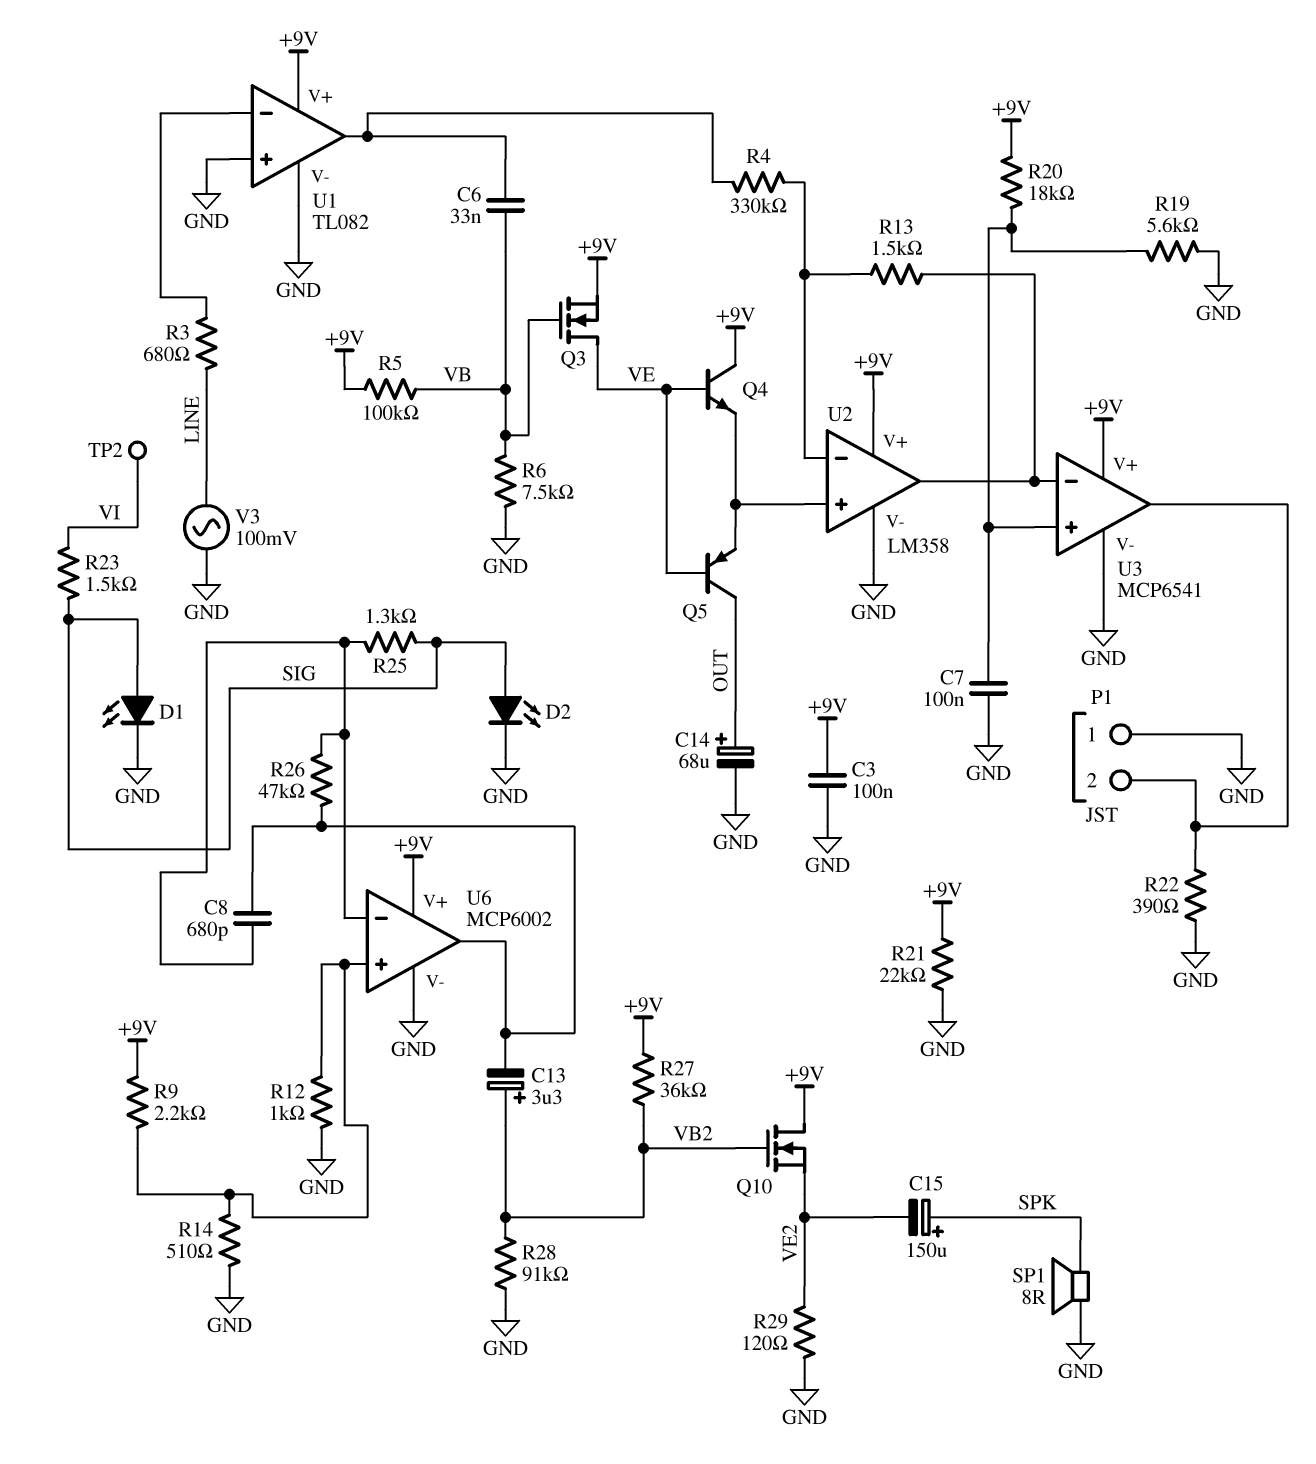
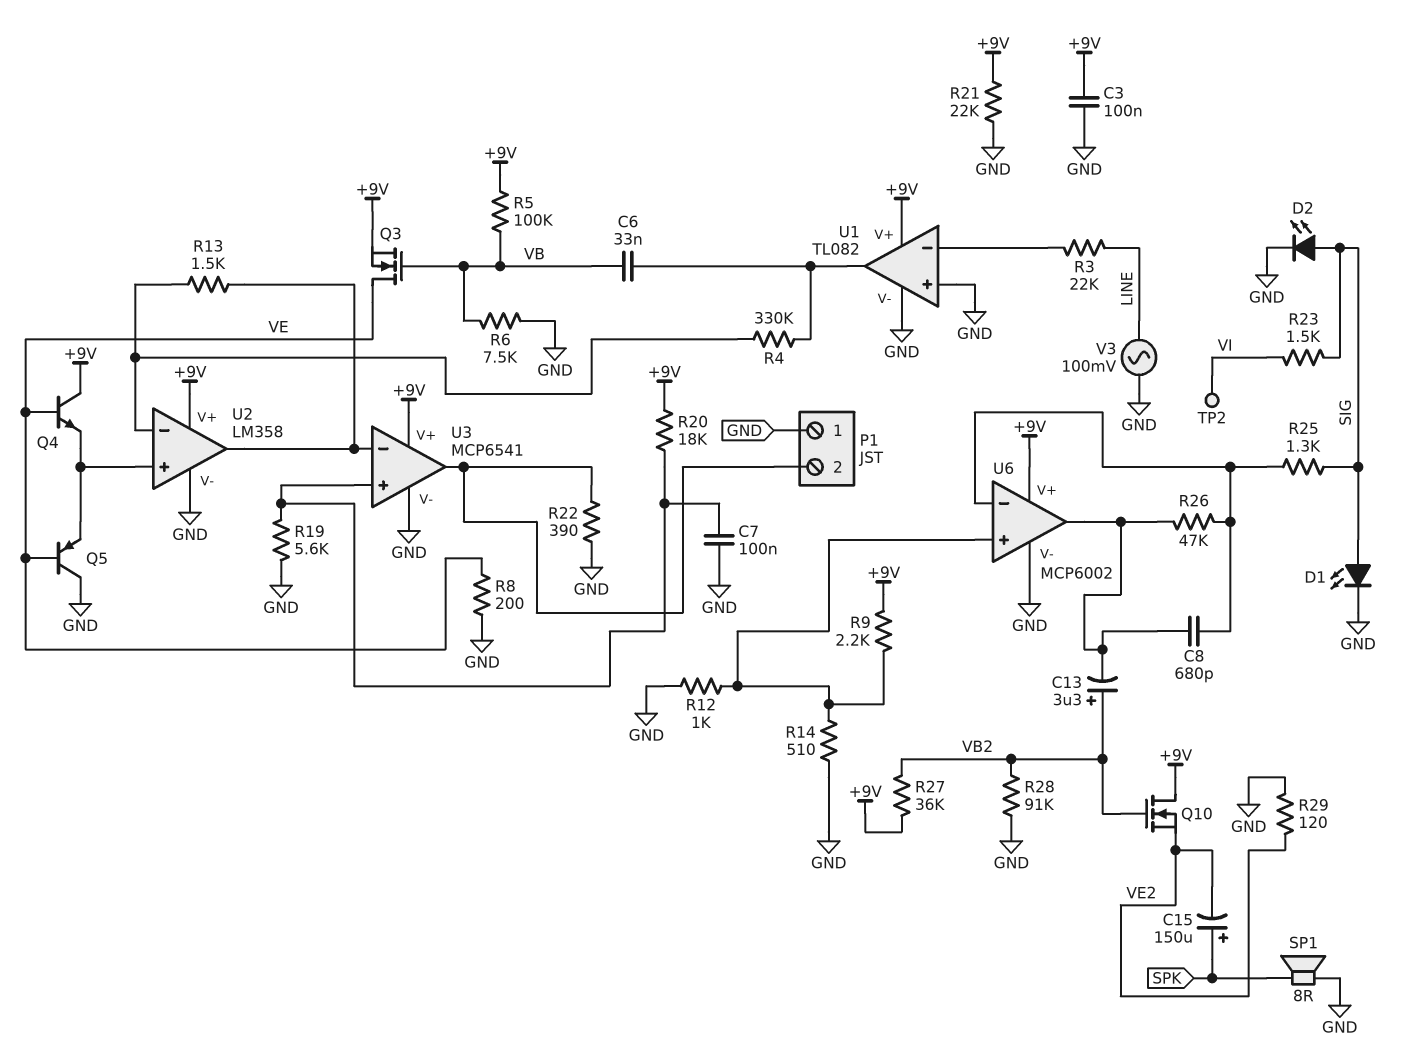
C14: 68uF (plus OUT, minus GND) -> none
Q5: PNP (B VE, C OUT, E U2/in+) -> PNP (B VE, C GND, E U2/in+)
R3: 680 (LINE, U1/in-) -> 22k (LINE, U1/in-)
R8: none -> 200 (GND, VE)

